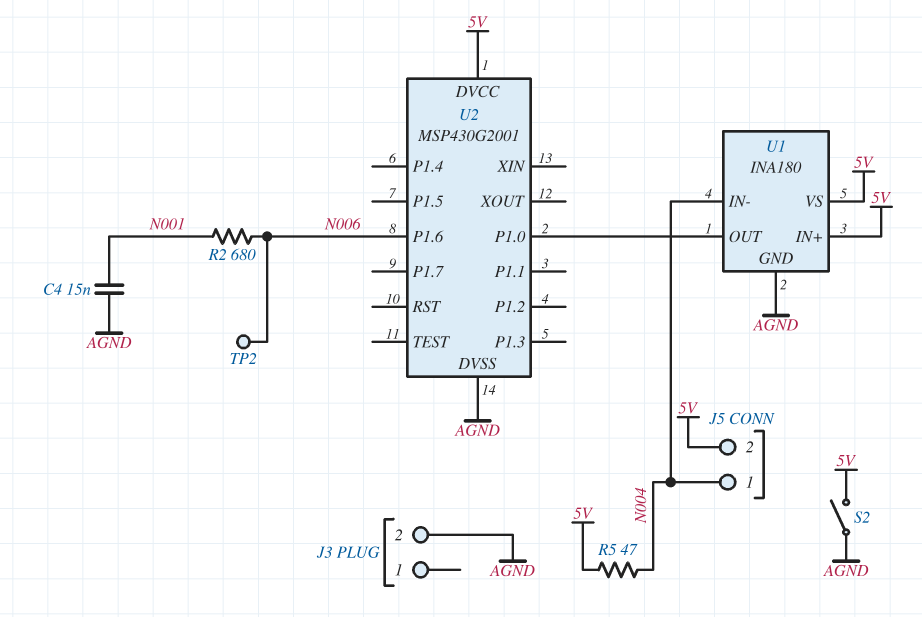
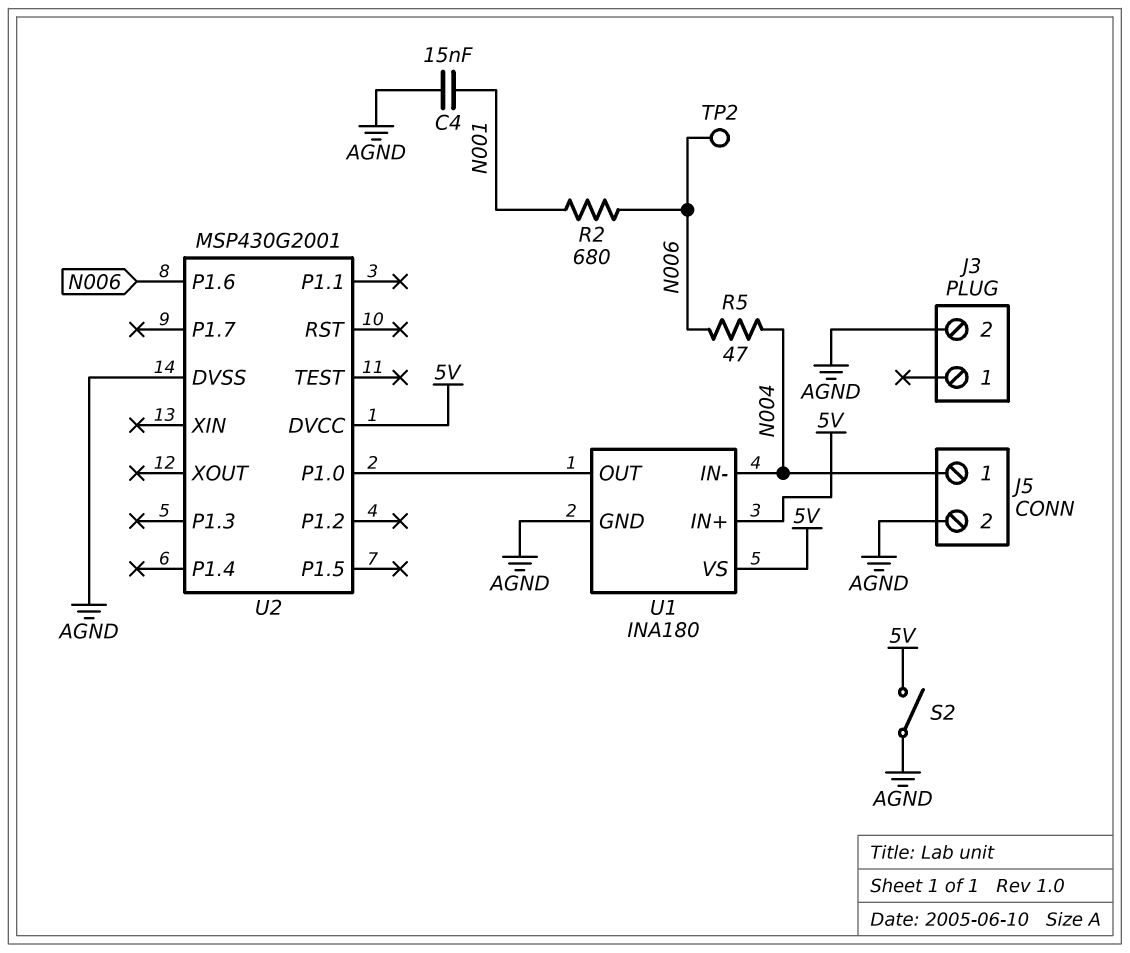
J5 pin 2: 5V -> AGND
R5: 47 (5V, N004) -> 47 (N004, N006)

